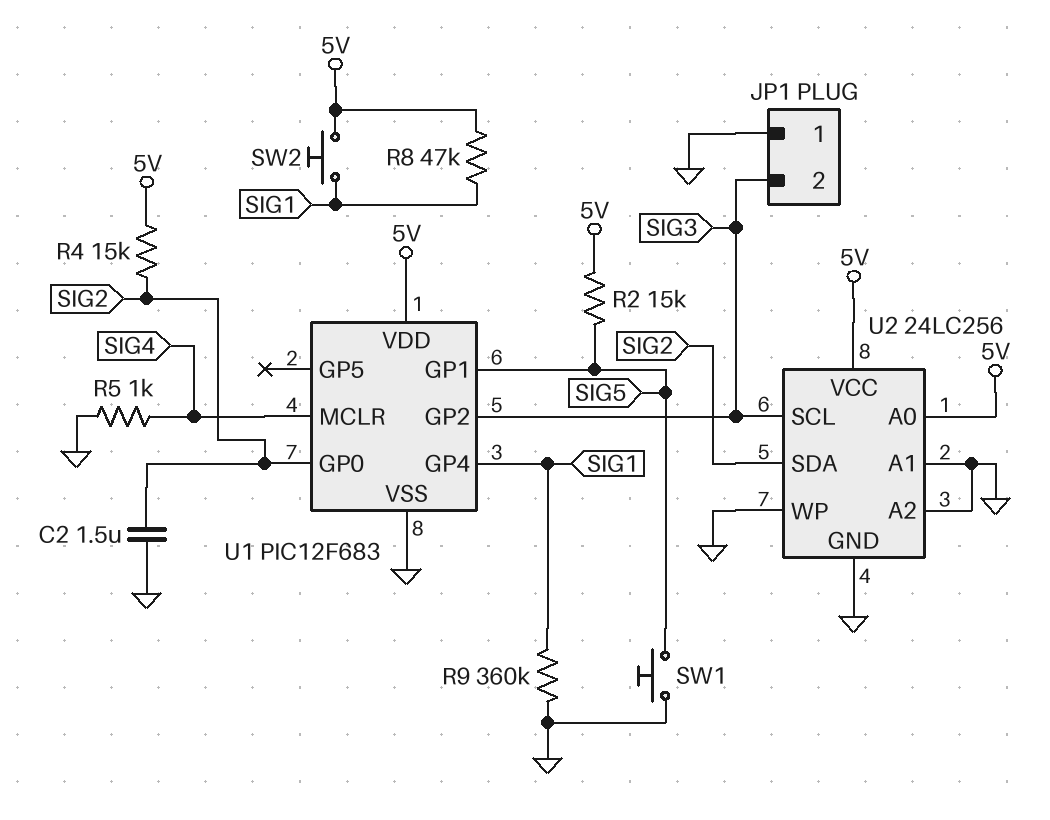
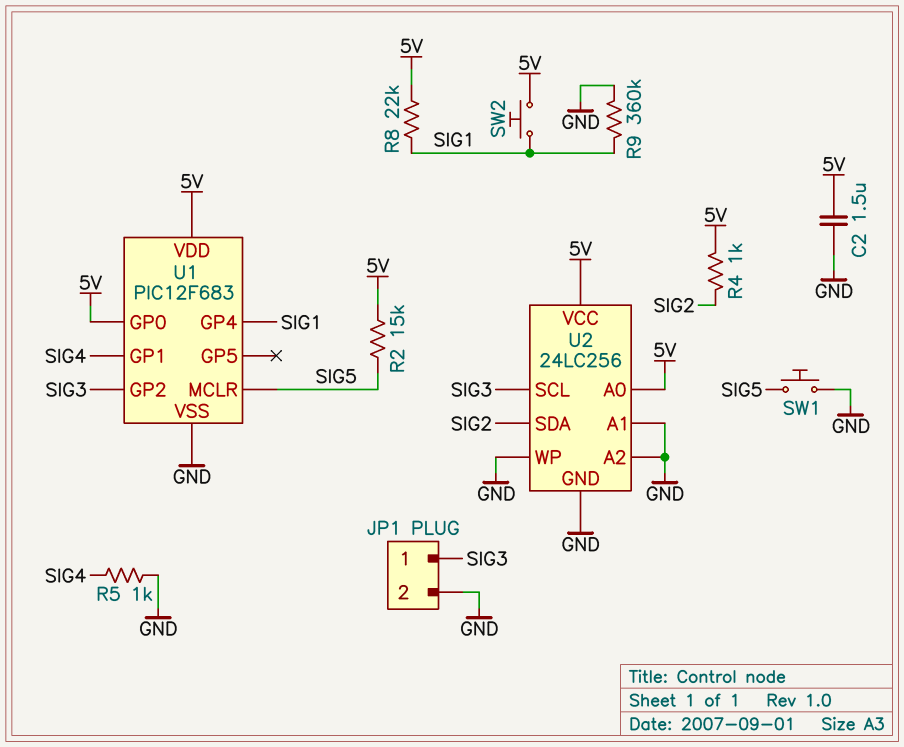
C2: 1.5uF (GND, SIG2) -> 1.5uF (5V, GND)
JP1 pin 1: GND -> SIG3
JP1 pin 2: SIG3 -> GND
R4: 15k (5V, SIG2) -> 1k (5V, SIG2)
R8: 47k (5V, SIG1) -> 22k (5V, SIG1)
U1 pin GP0: SIG2 -> 5V
U1 pin GP1: SIG5 -> SIG4
U1 pin MCLR: SIG4 -> SIG5

